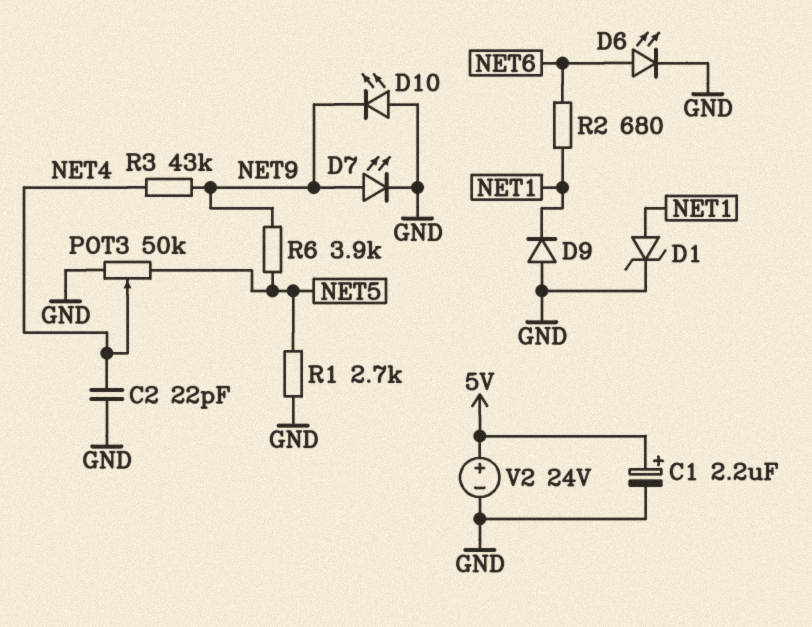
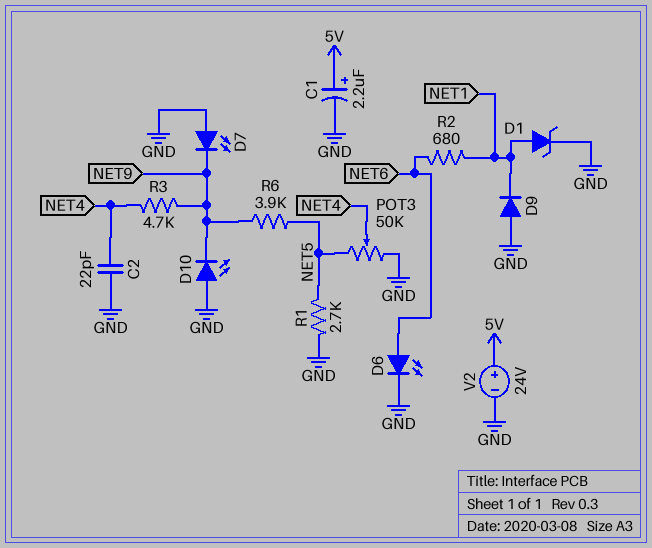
D7: LED (A NET9, K GND) -> LED (A GND, K NET9)
R3: 43k (NET4, NET9) -> 4.7k (NET4, NET9)

